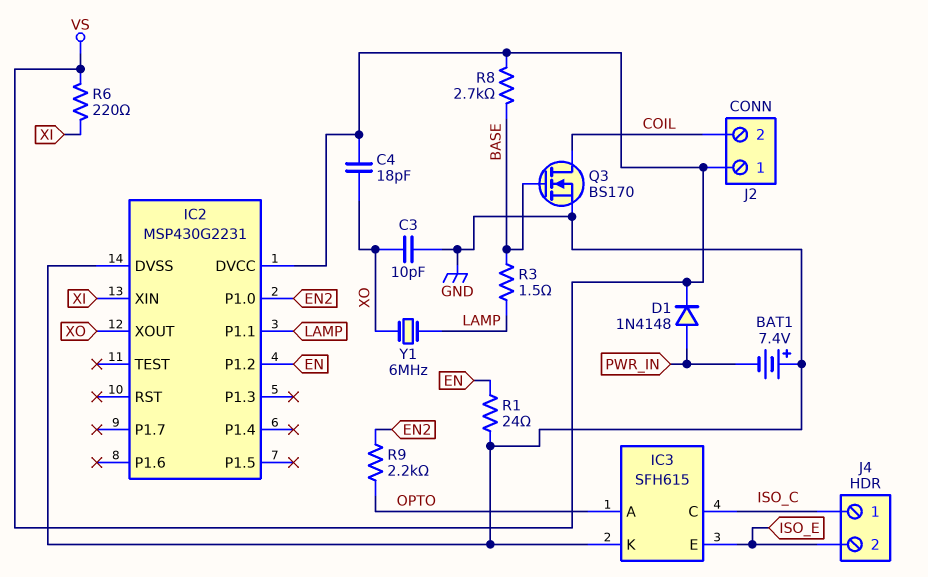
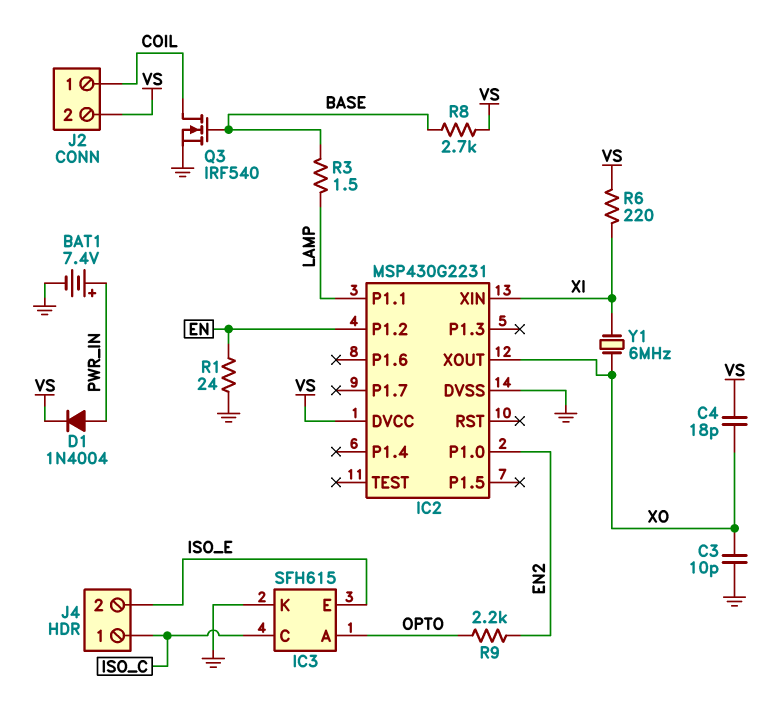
BAT1: 7.4V (plus GND, minus PWR_IN) -> 7.4V (plus PWR_IN, minus GND)
D1: diode 1N4148 (A PWR_IN, K VS) -> diode 1N4004 (A PWR_IN, K VS)
J2 pin 1: VS -> COIL
J2 pin 2: COIL -> VS
Q3: NMOS BS170 (G BASE, D COIL, S GND) -> NMOS IRF540 (G BASE, D COIL, S GND)
Y1: 6MHz (LAMP, XO) -> 6MHz (XI, XO)

